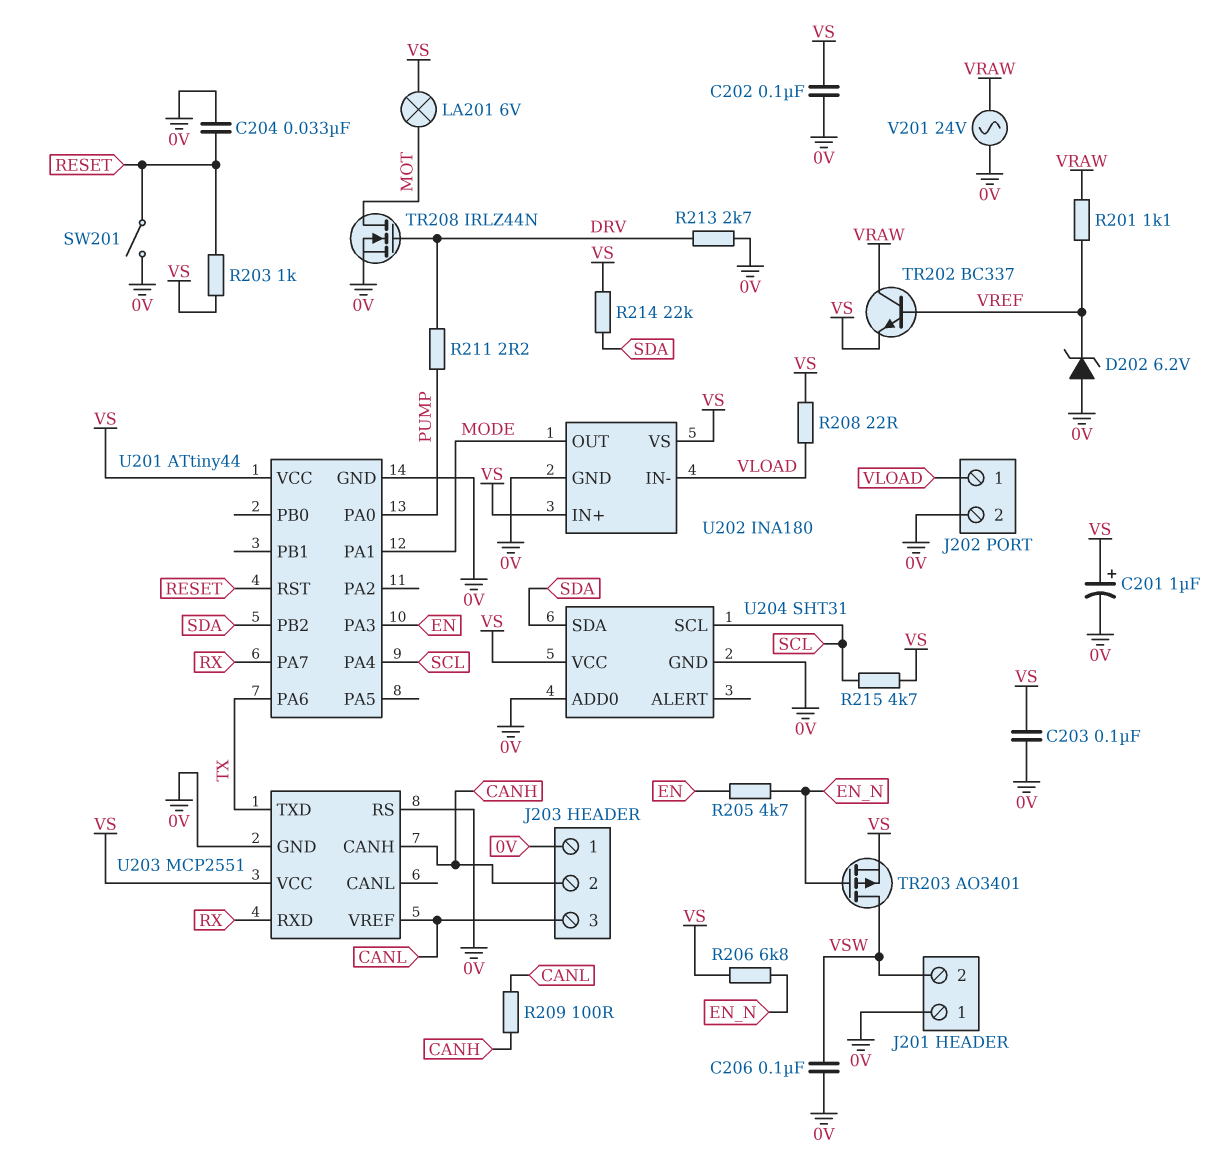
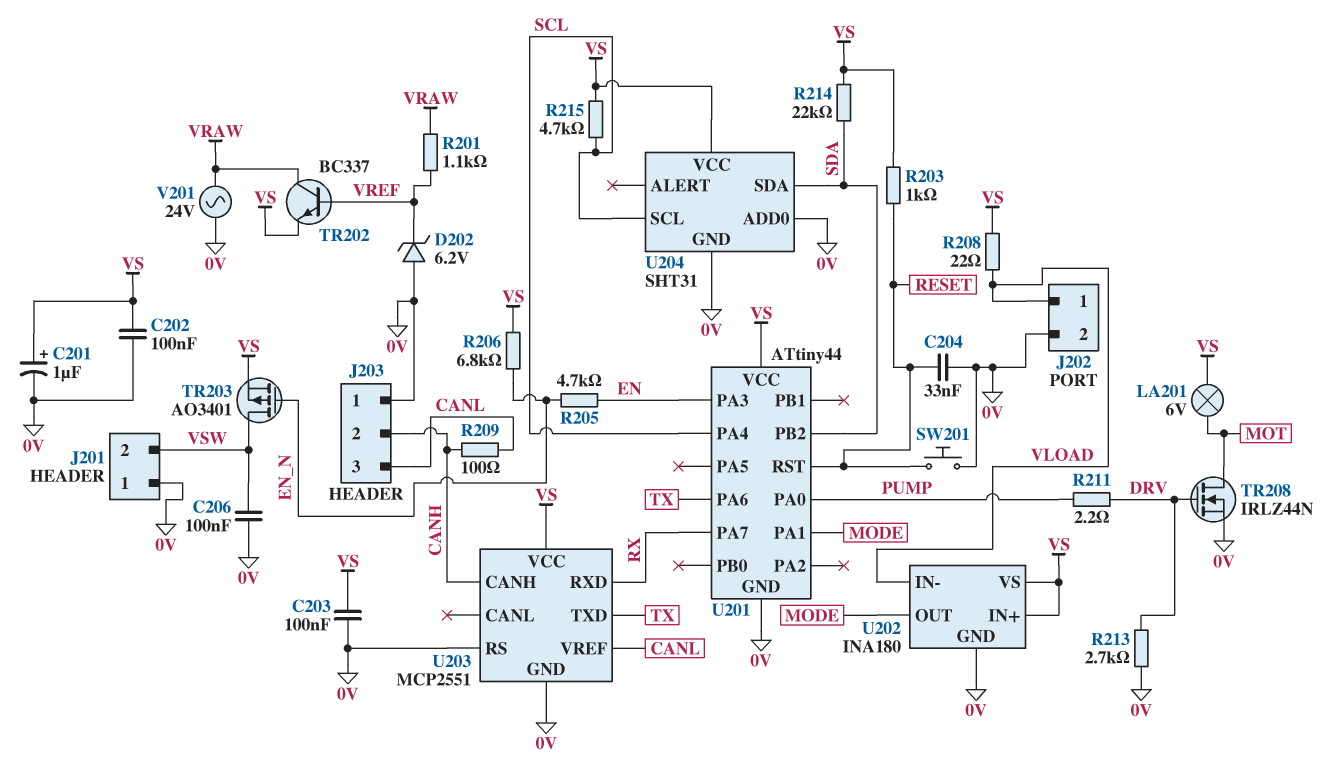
SW201: switch (0V, RESET) -> button (0V, RESET)

